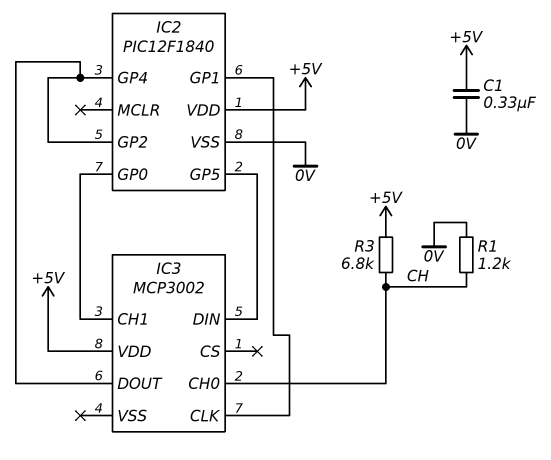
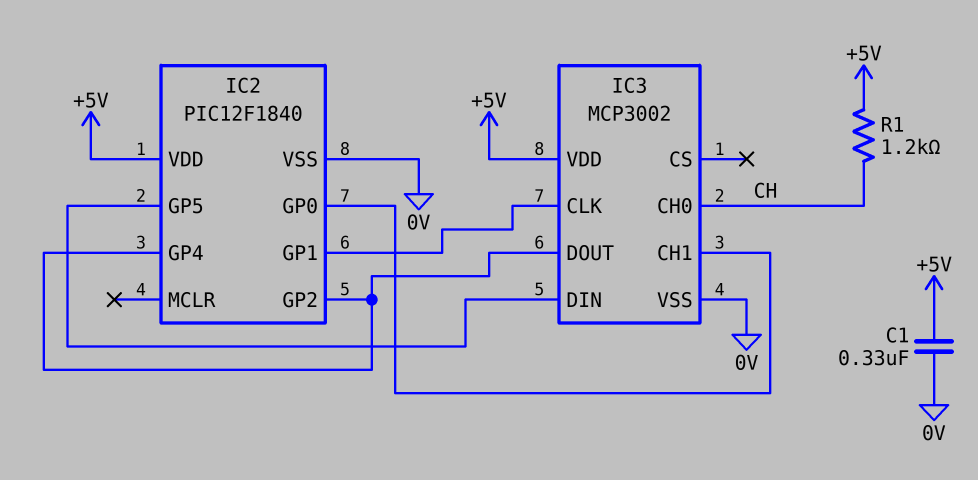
IC3 pin VSS: none -> 0V
R1: 1.2k (0V, CH) -> 1.2k (+5V, CH)
R3: 6.8k (+5V, CH) -> none

